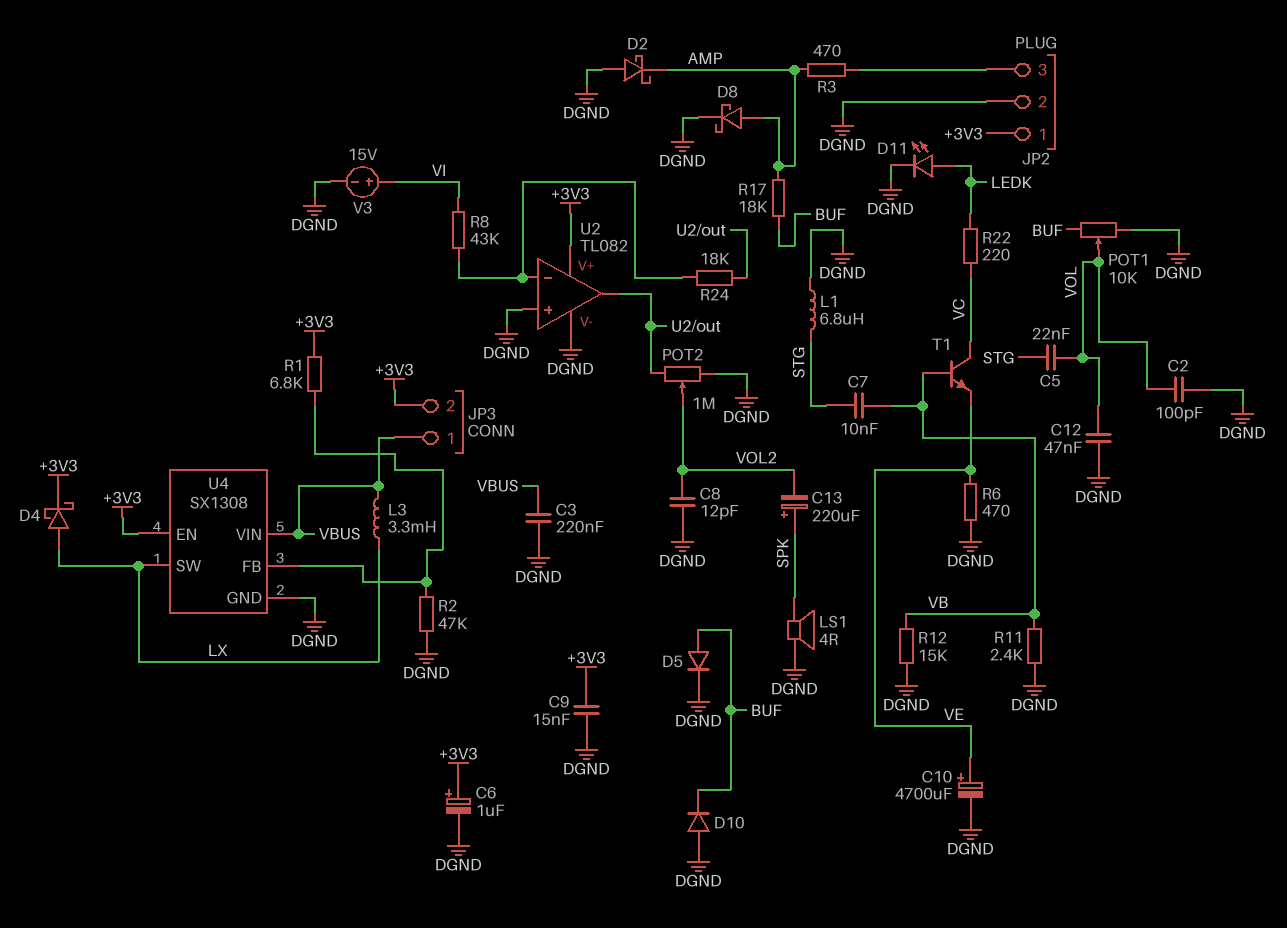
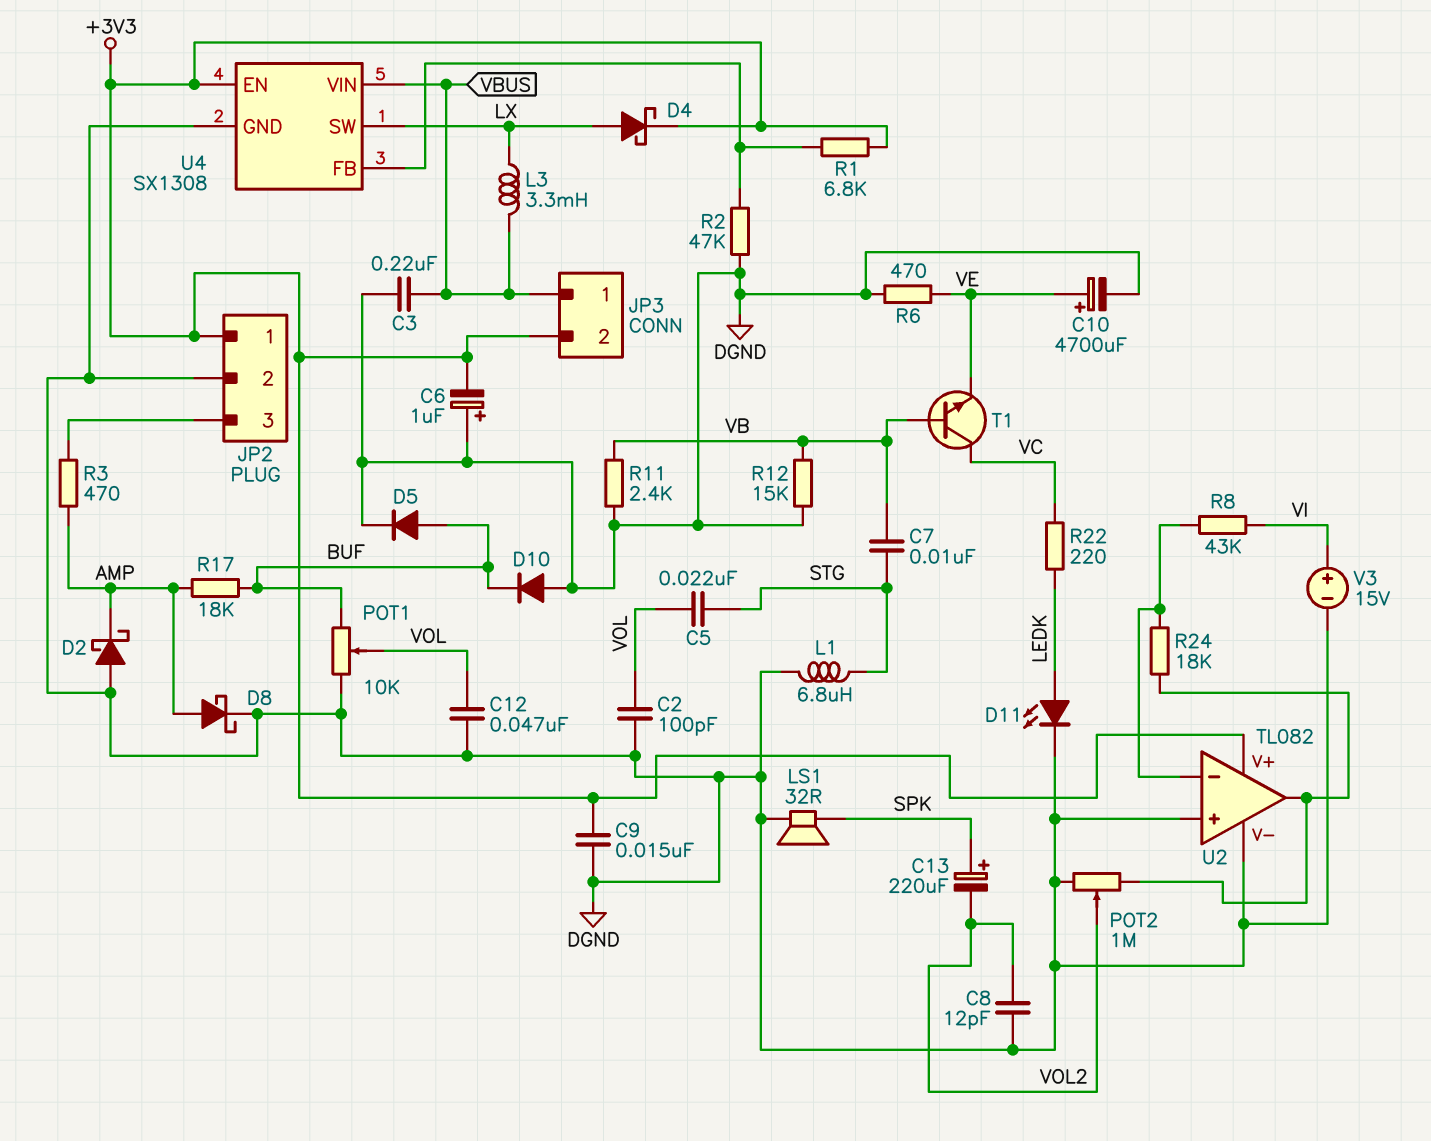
C6: 1uF (plus +3V3, minus DGND) -> 1uF (plus DGND, minus +3V3)
LS1: speaker 4R (DGND, SPK) -> speaker 32R (DGND, SPK)

